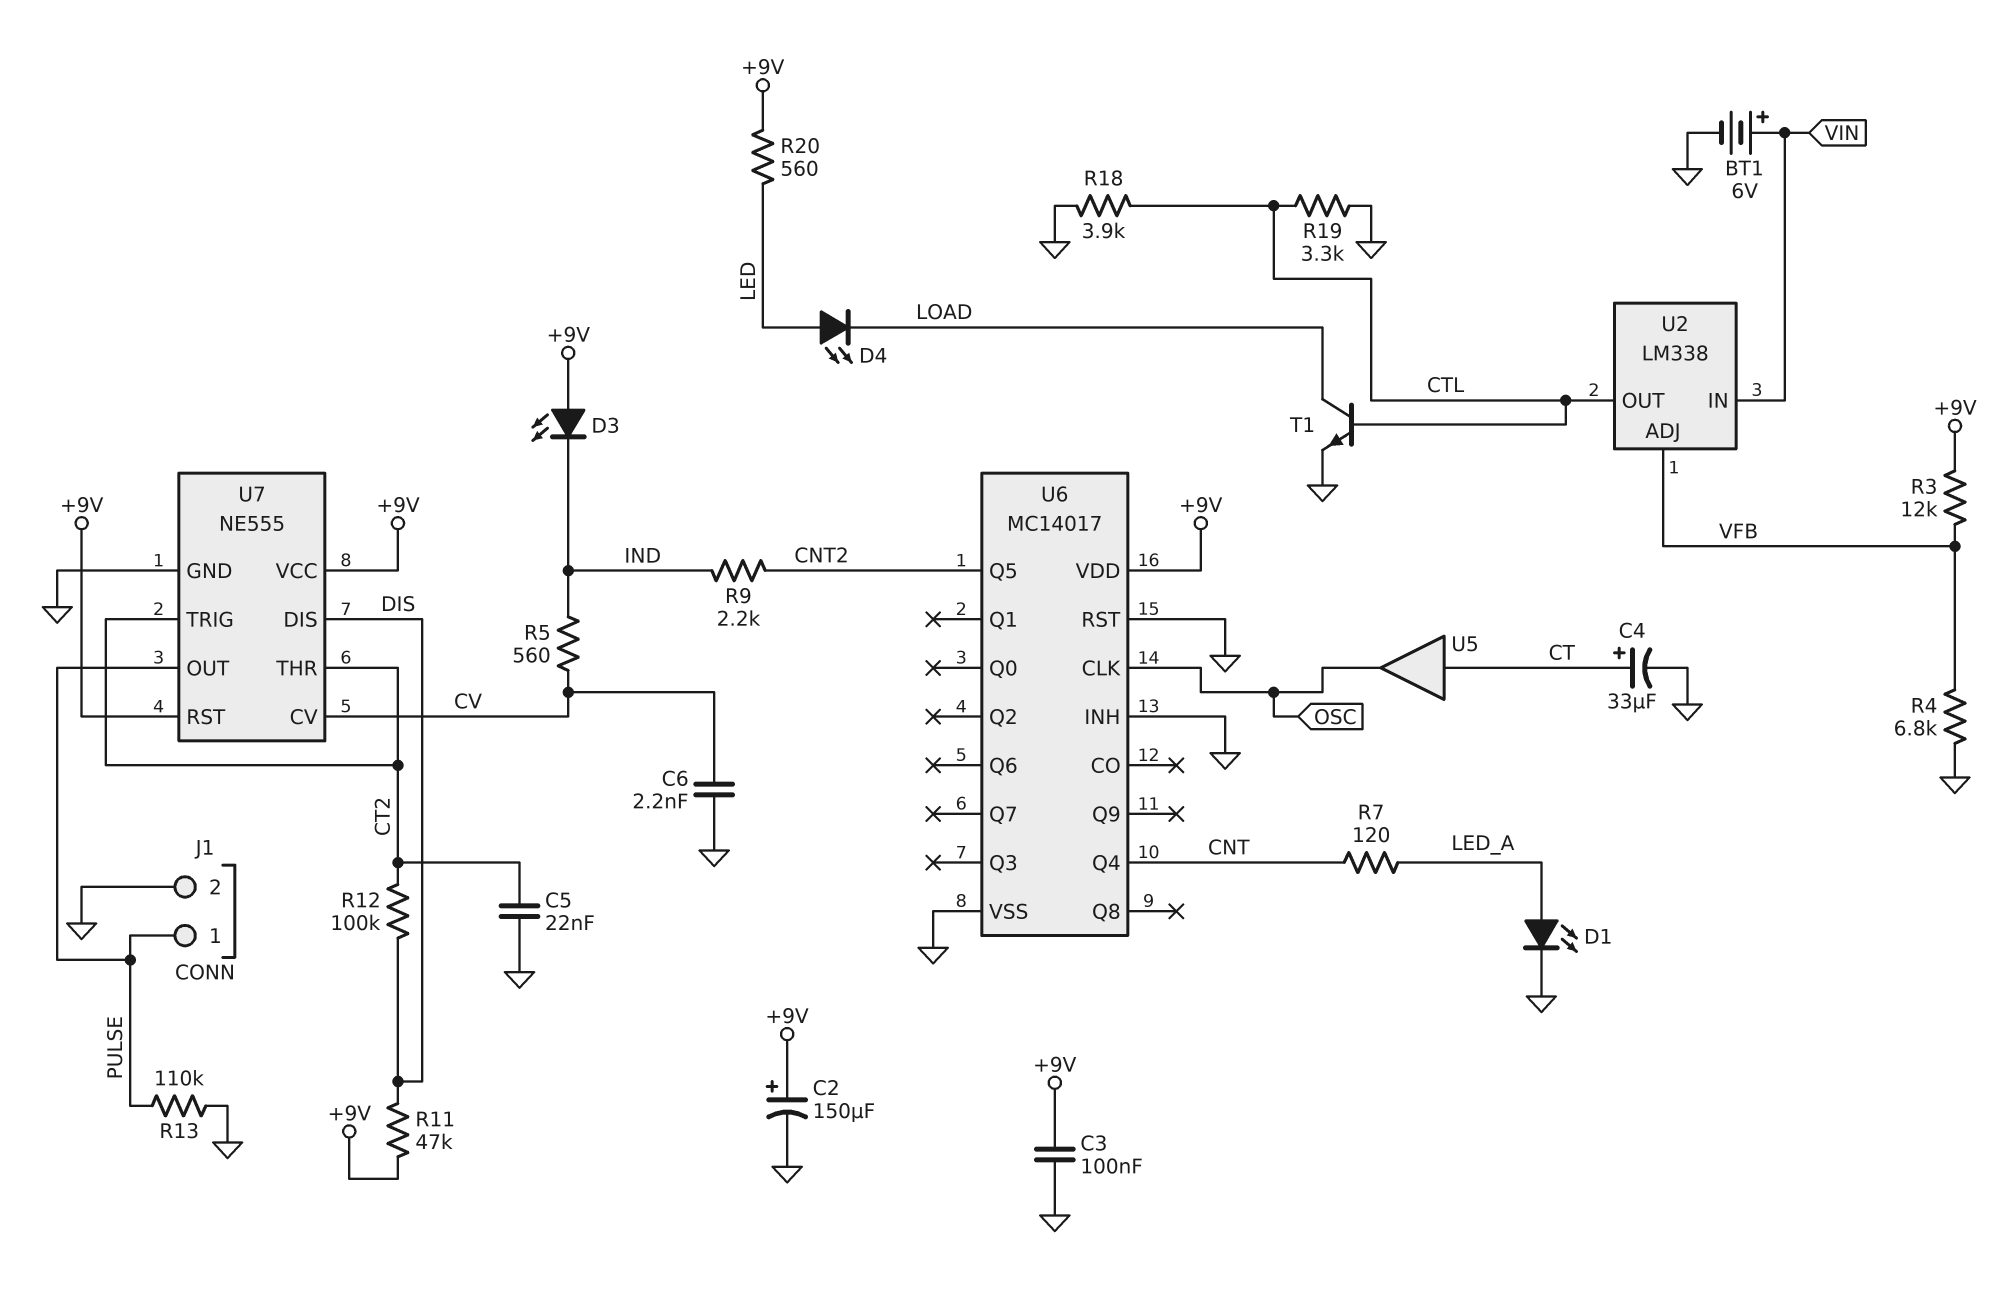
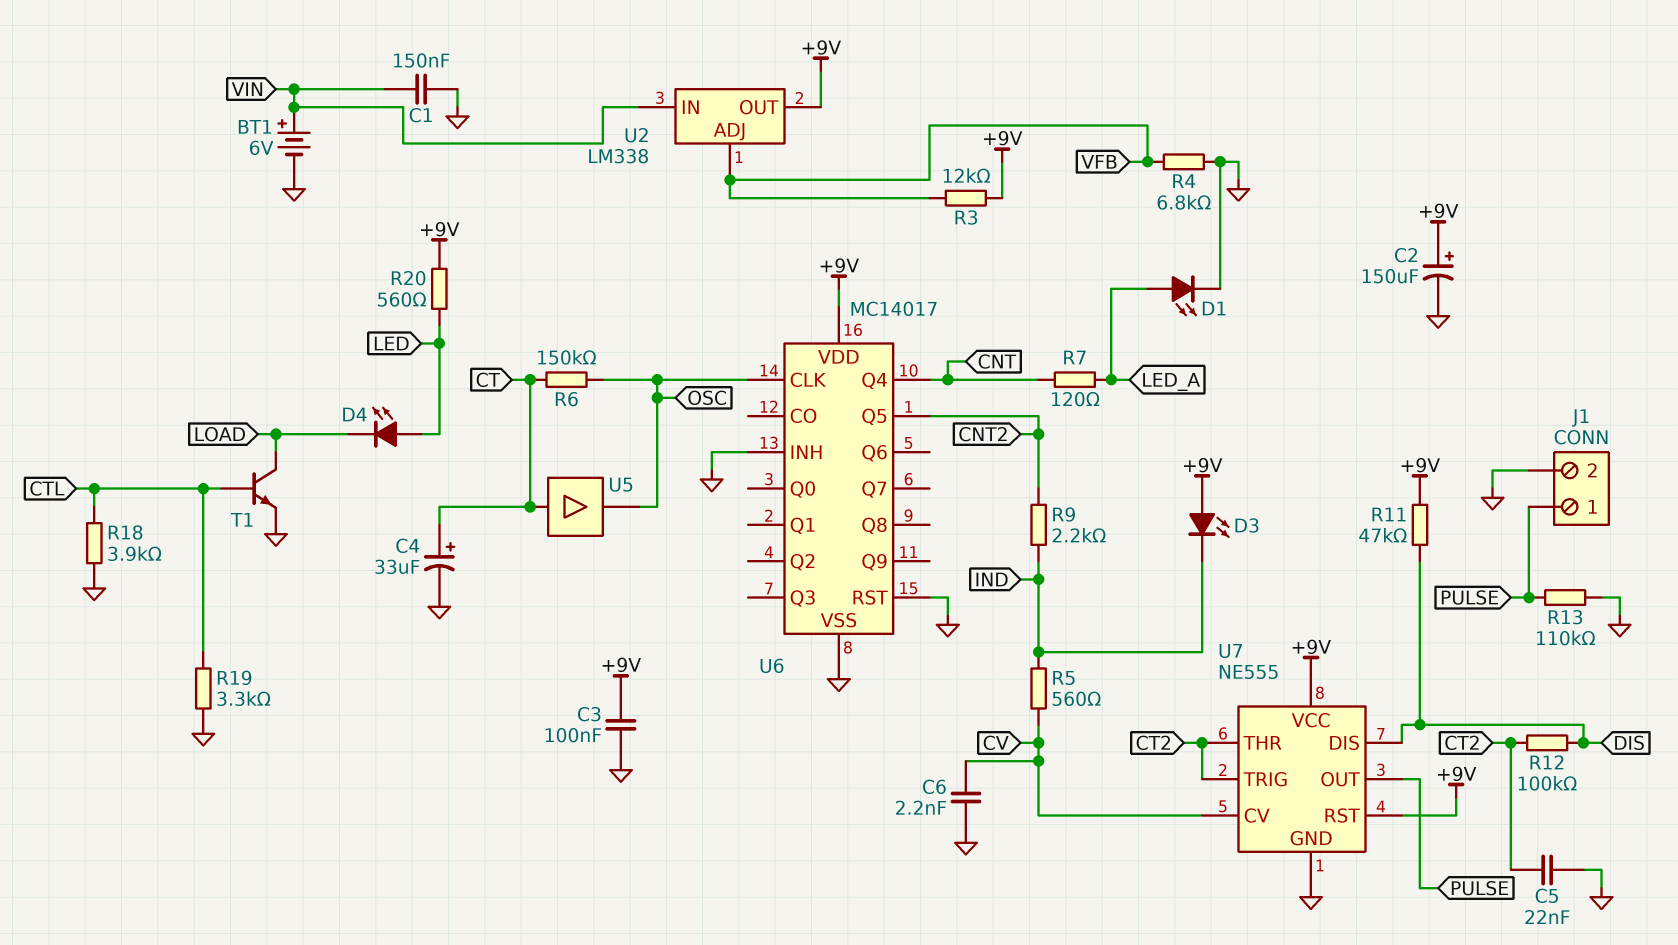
C1: none -> 150nF (GND, VIN)
R6: none -> 150k (CT, OSC)
U2 pin OUT: CTL -> +9V

